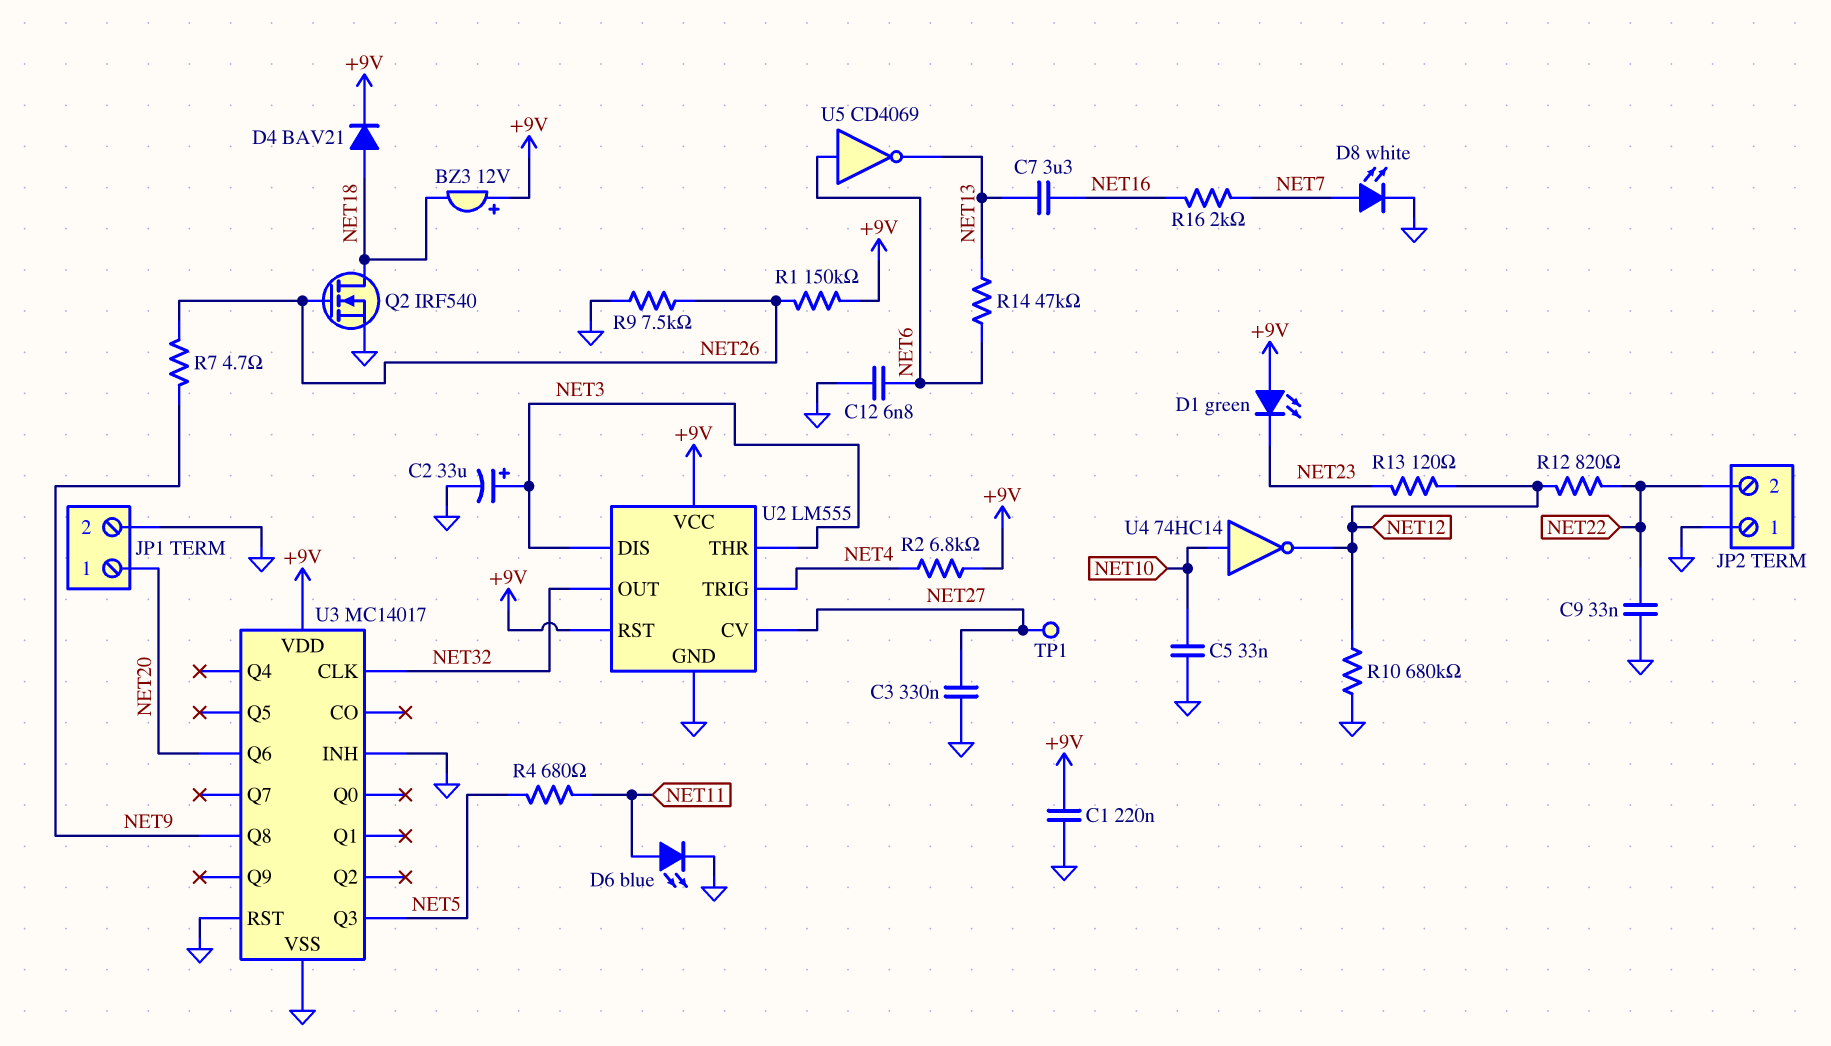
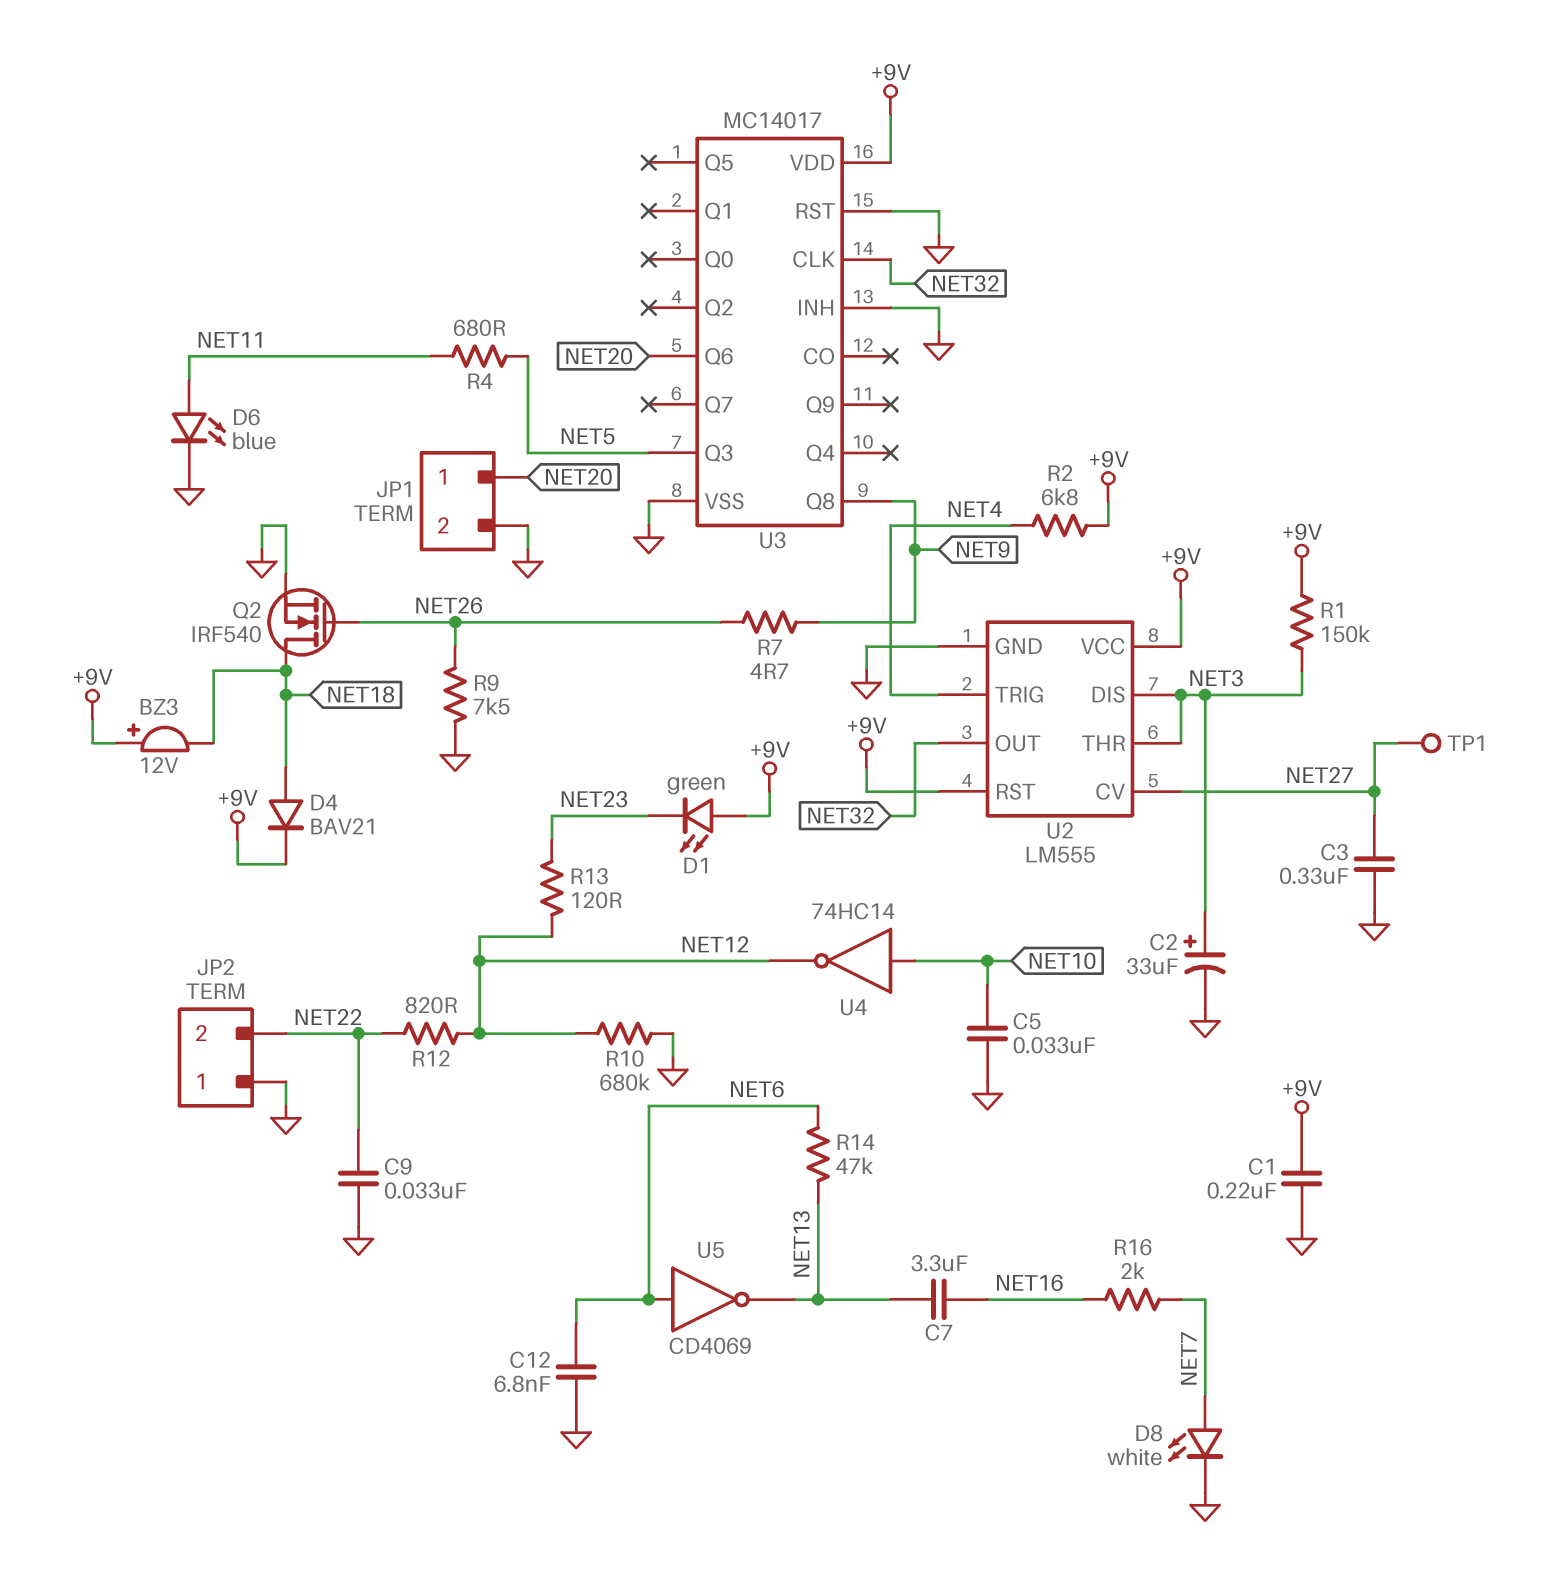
R1: 150k (+9V, NET26) -> 150k (+9V, NET3)

